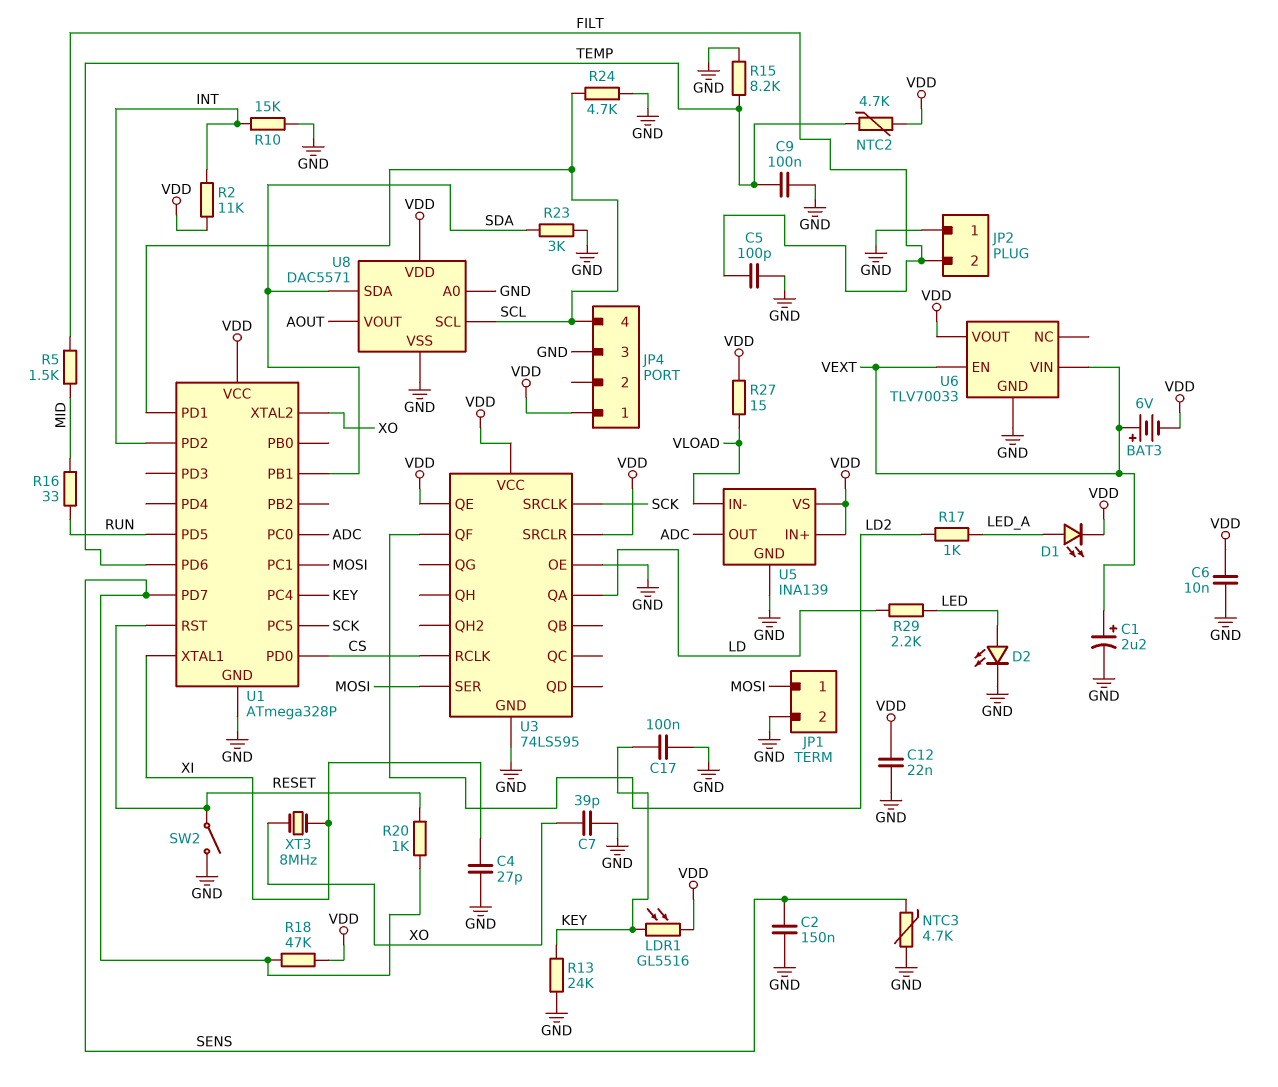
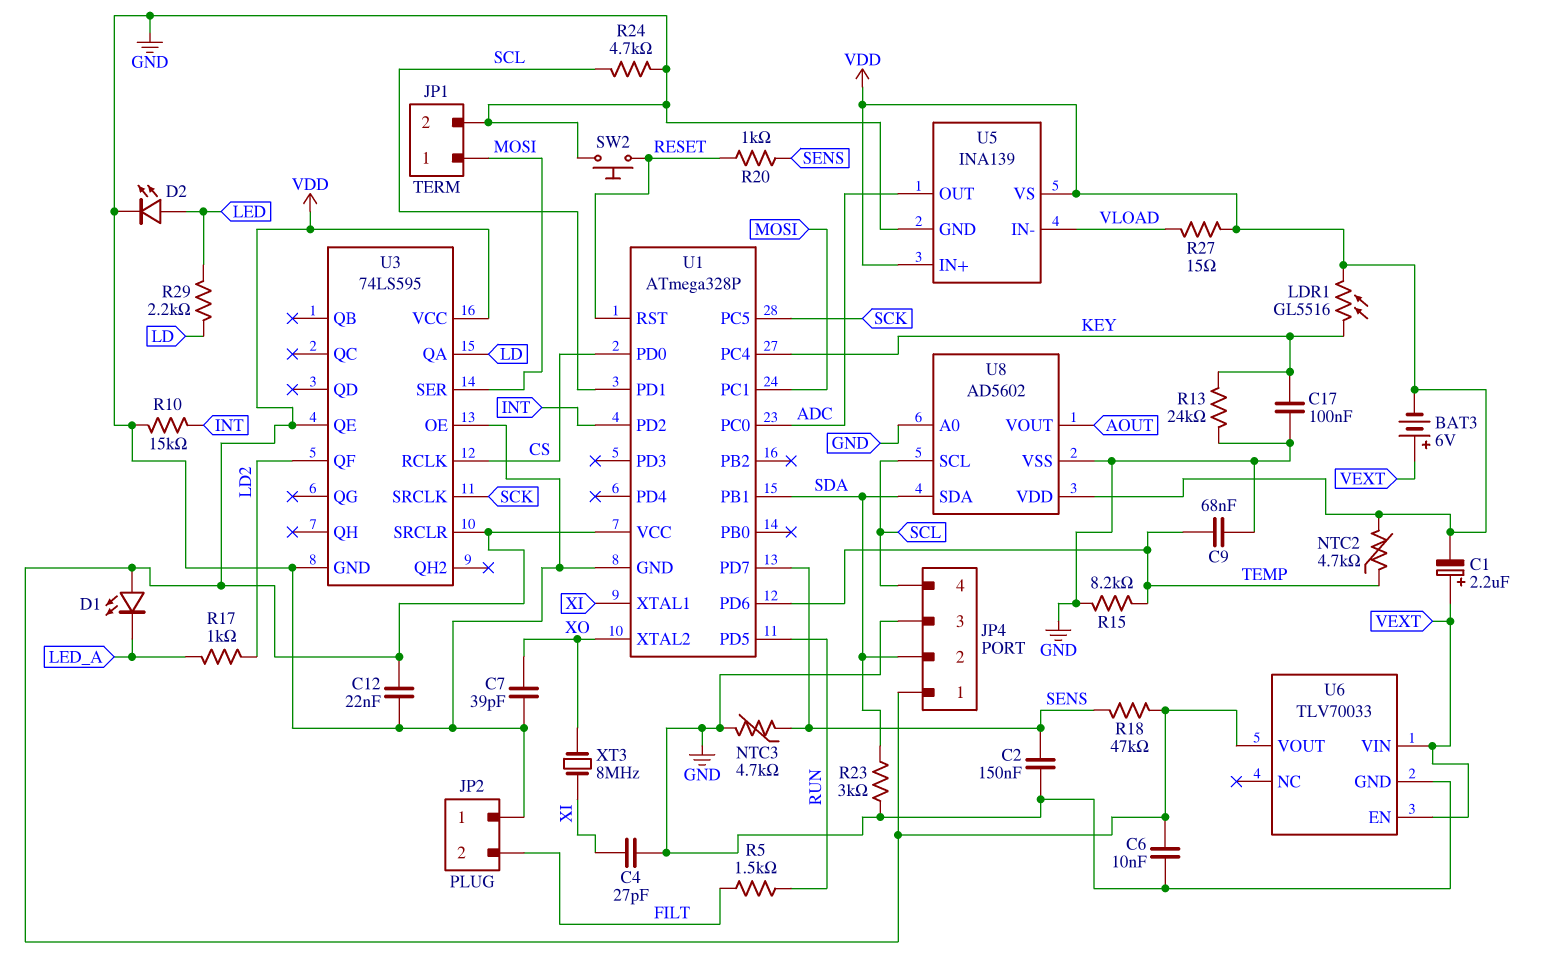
C1: 2.2uF (plus VEXT, minus GND) -> 2.2uF (plus VEXT, minus VDD)
C5: 100pF (FILT, GND) -> none
C9: 100nF (GND, TEMP) -> 68nF (GND, TEMP)
D1: LED (A LED_A, K VDD) -> LED (A VDD, K LED_A)
JP4 pin 2: none -> SDA
R2: 11k (INT, VDD) -> none
R5: 1.5k (FILT, MID) -> 1.5k (FILT, RUN)
R16: 33 (MID, RUN) -> none
SW2: switch (GND, RESET) -> button (GND, RESET)
U8: DAC5571 -> AD5602

